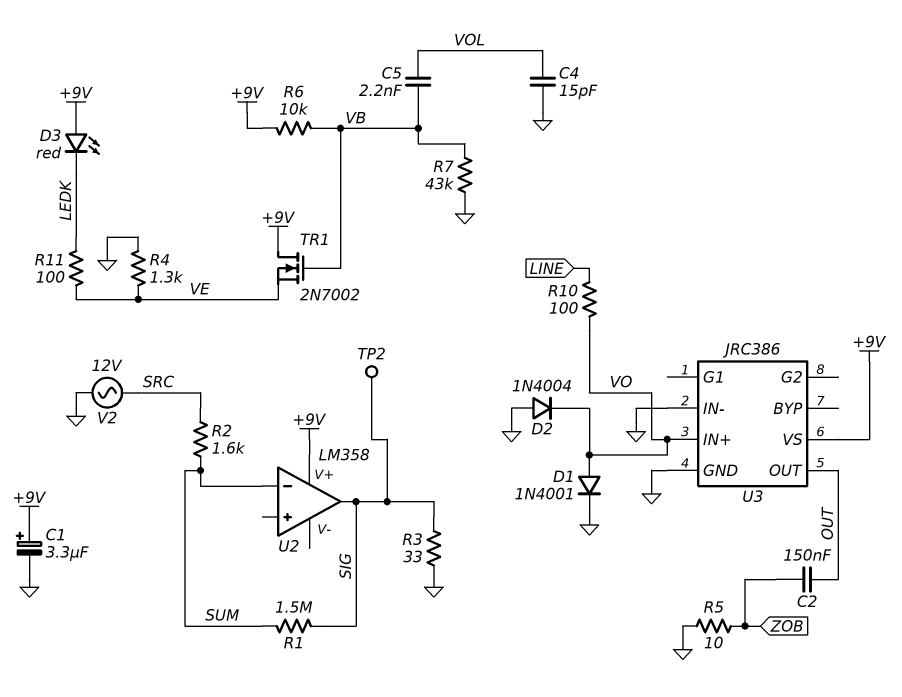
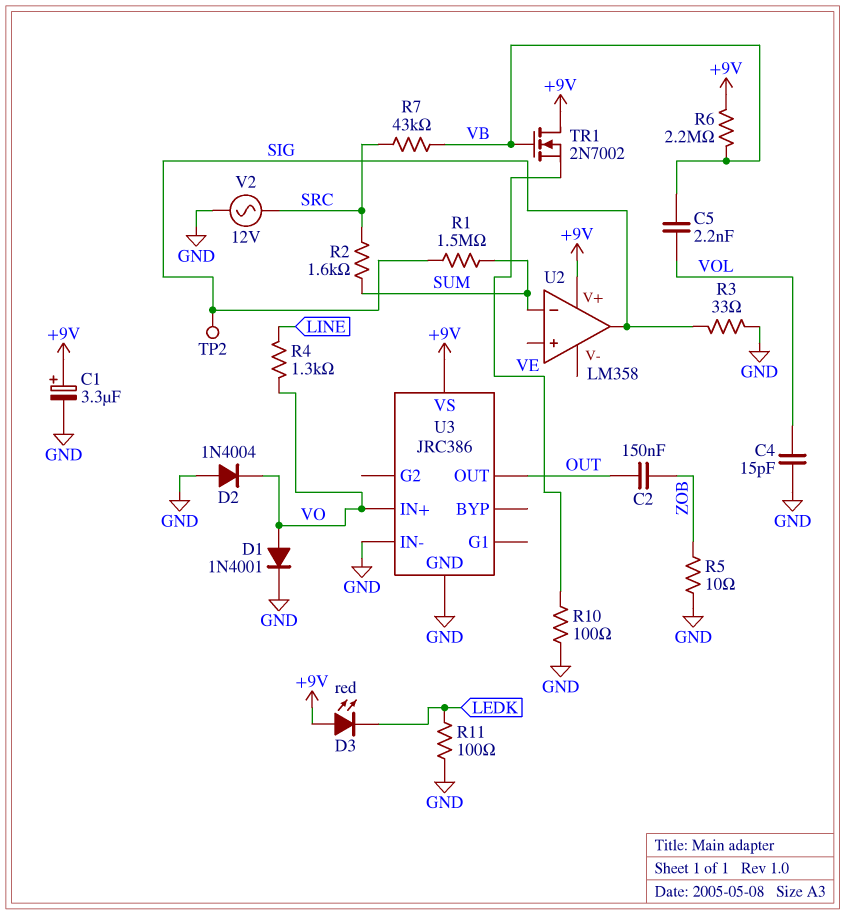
R4: 1.3k (GND, VE) -> 1.3k (LINE, VO)
R6: 10k (+9V, VB) -> 2.2M (+9V, VB)
R7: 43k (GND, VB) -> 43k (SRC, VB)
R10: 100 (LINE, VO) -> 100 (GND, VE)
R11: 100 (LEDK, VE) -> 100 (GND, LEDK)

